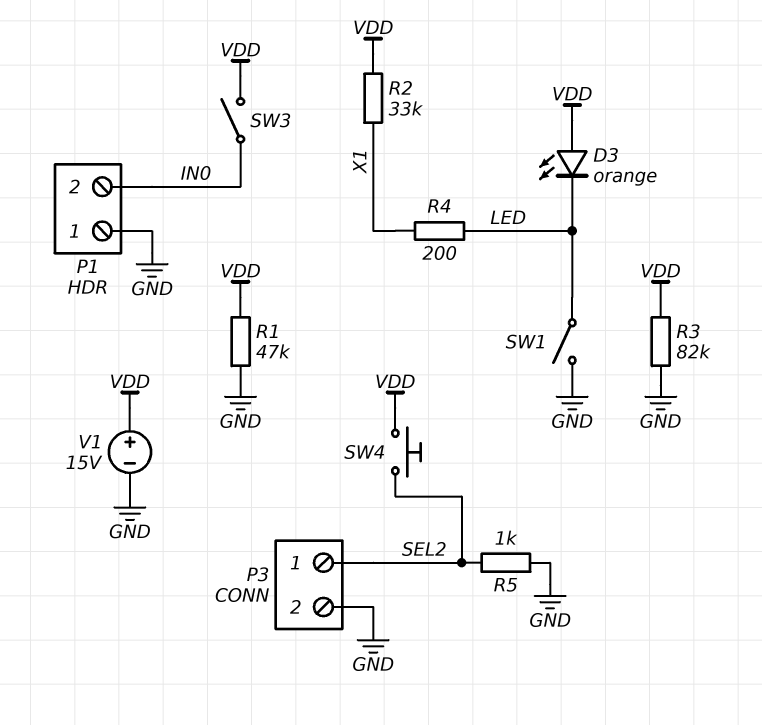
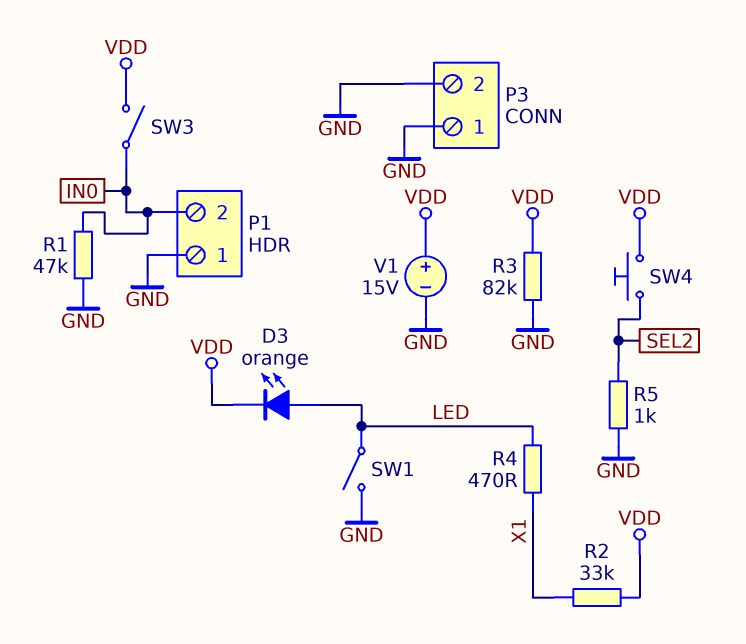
D3: LED orange (A VDD, K LED) -> LED orange (A LED, K VDD)
P3 pin 1: SEL2 -> GND
R1: 47k (GND, VDD) -> 47k (GND, IN0)
R4: 200 (LED, X1) -> 470 (LED, X1)

